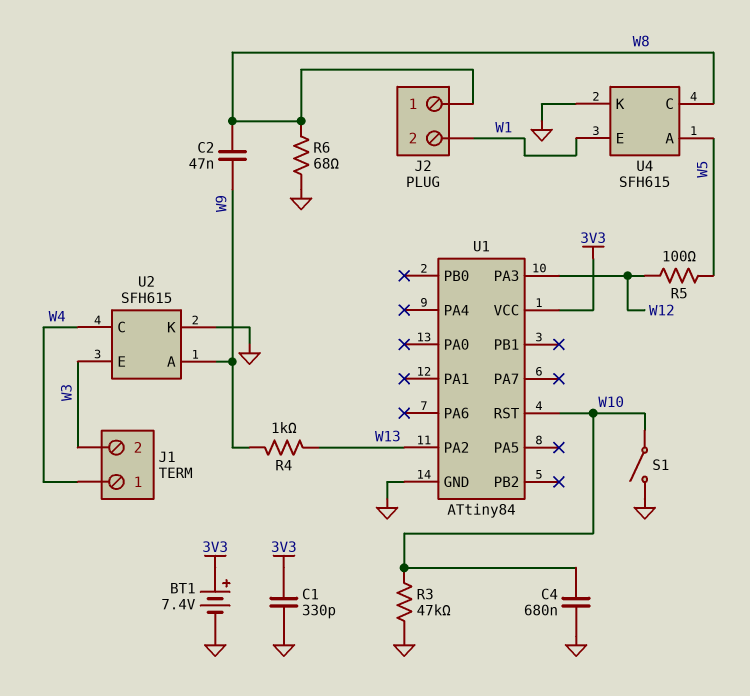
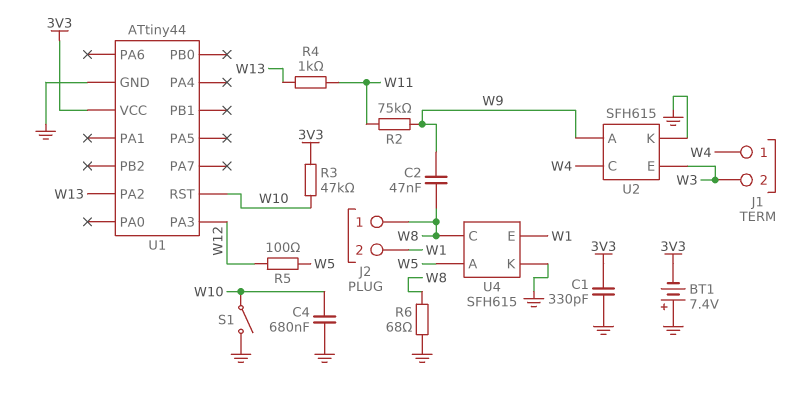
BT1: 7.4V (plus 3V3, minus GND) -> 7.4V (plus GND, minus 3V3)
R2: none -> 75k (W9, W11)
R3: 47k (GND, W10) -> 47k (3V3, W10)
R4: 1k (W9, W13) -> 1k (W11, W13)
U1: ATtiny84 -> ATtiny44

